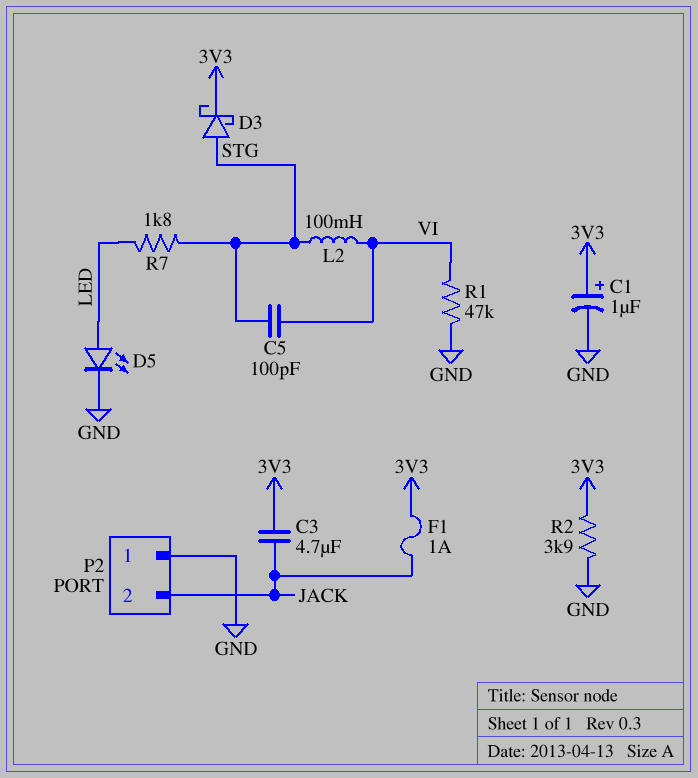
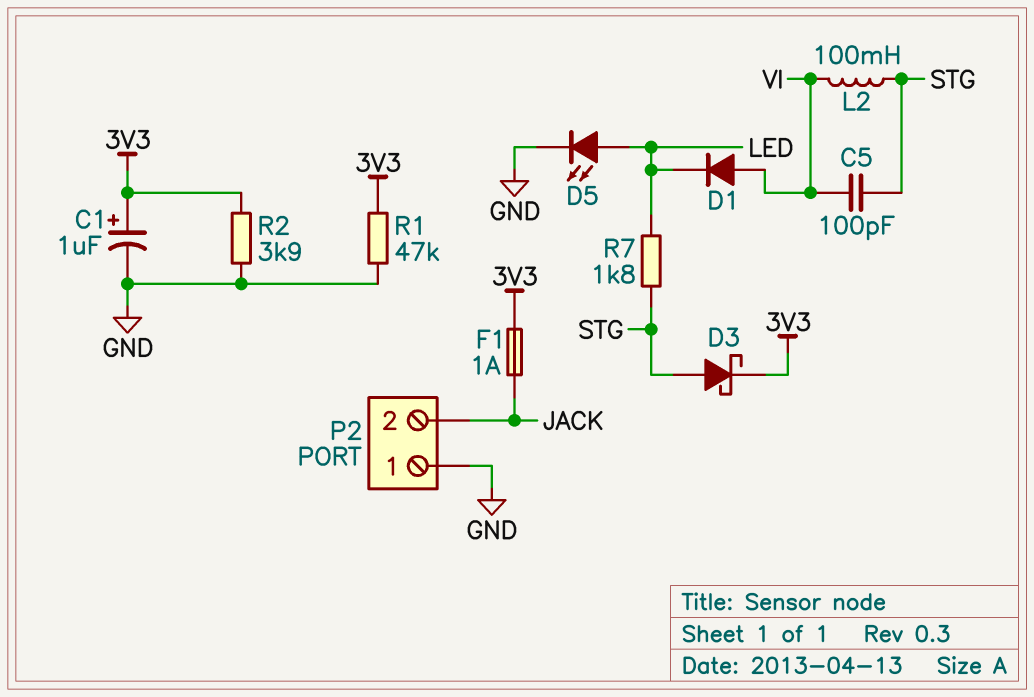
C3: 4.7uF (3V3, JACK) -> none
D1: none -> diode (A VI, K LED)
R1: 47k (GND, VI) -> 47k (3V3, GND)

